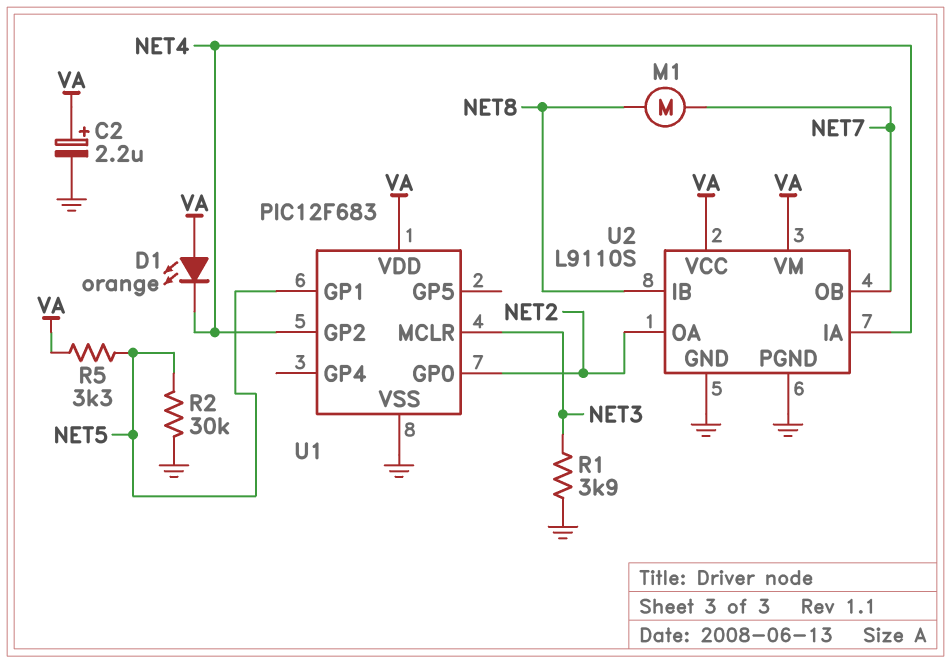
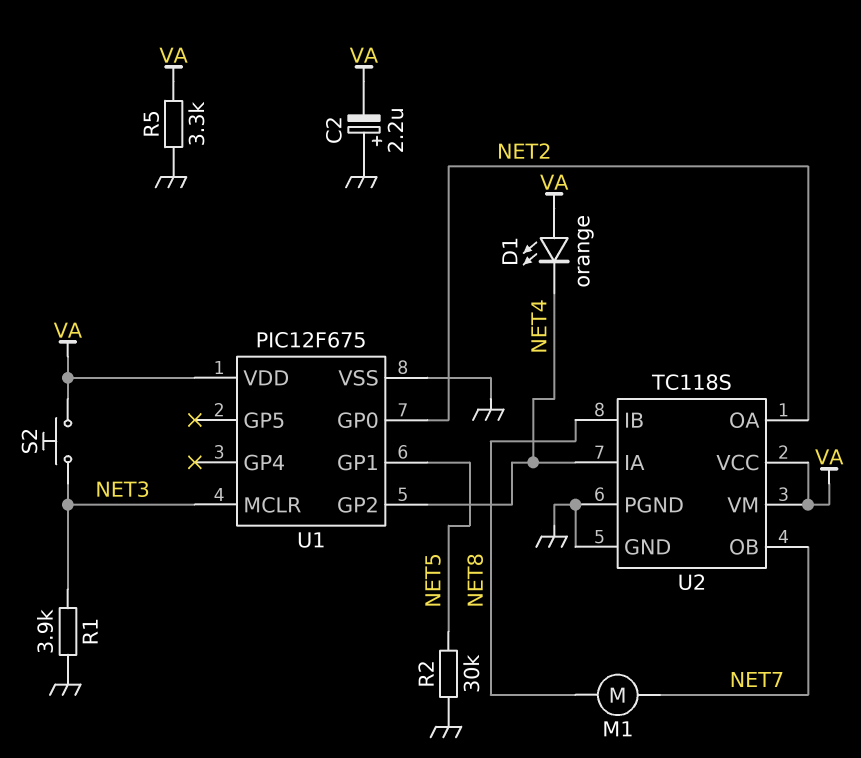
C2: 2.2uF (plus VA, minus GND) -> 2.2uF (plus GND, minus VA)
R5: 3.3k (NET5, VA) -> 3.3k (GND, VA)
S2: none -> button (NET3, VA)
U1: PIC12F683 -> PIC12F675
U2: L9110S -> TC118S

